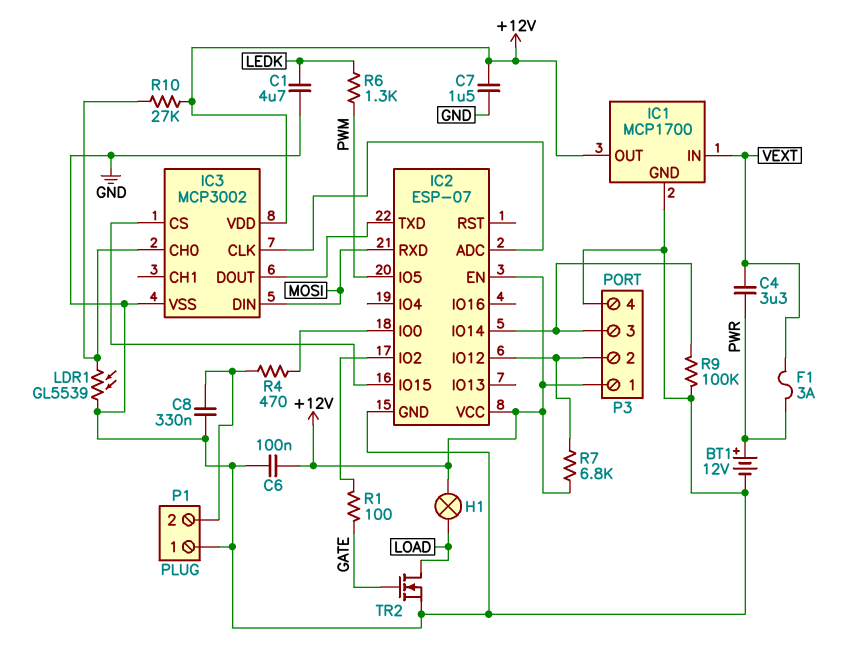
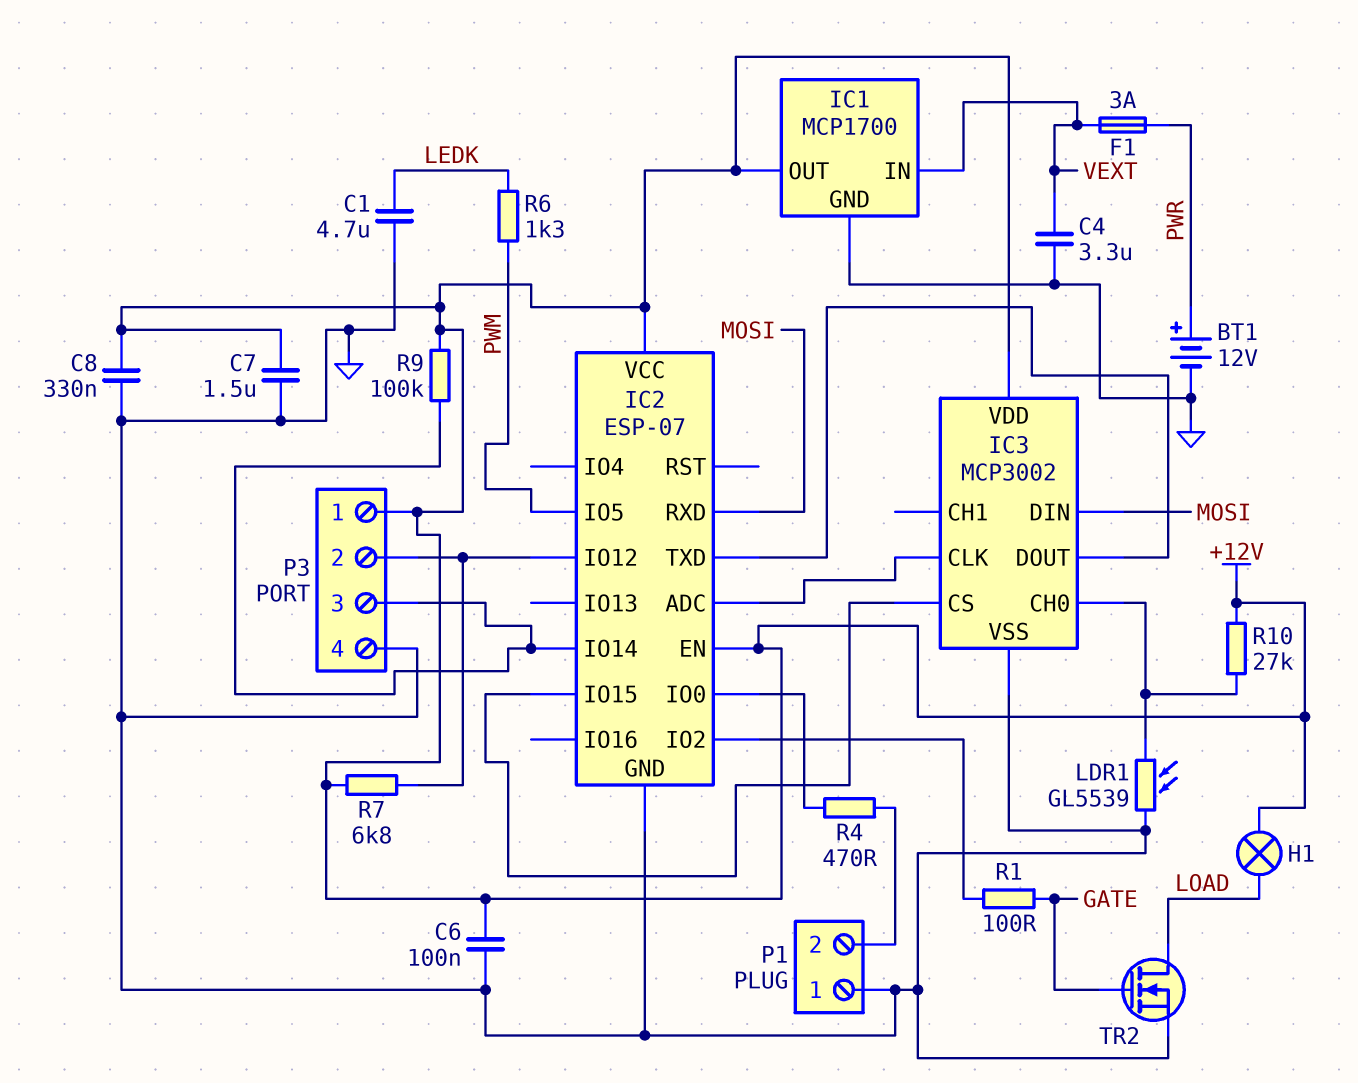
C4: 3.3uF (PWR, VEXT) -> 3.3uF (GND, VEXT)
C8: 330nF (GND, P1/2) -> 330nF (+12V, GND)
R9: 100k (GND, IC2/IO14) -> 100k (+12V, IC2/IO14)

